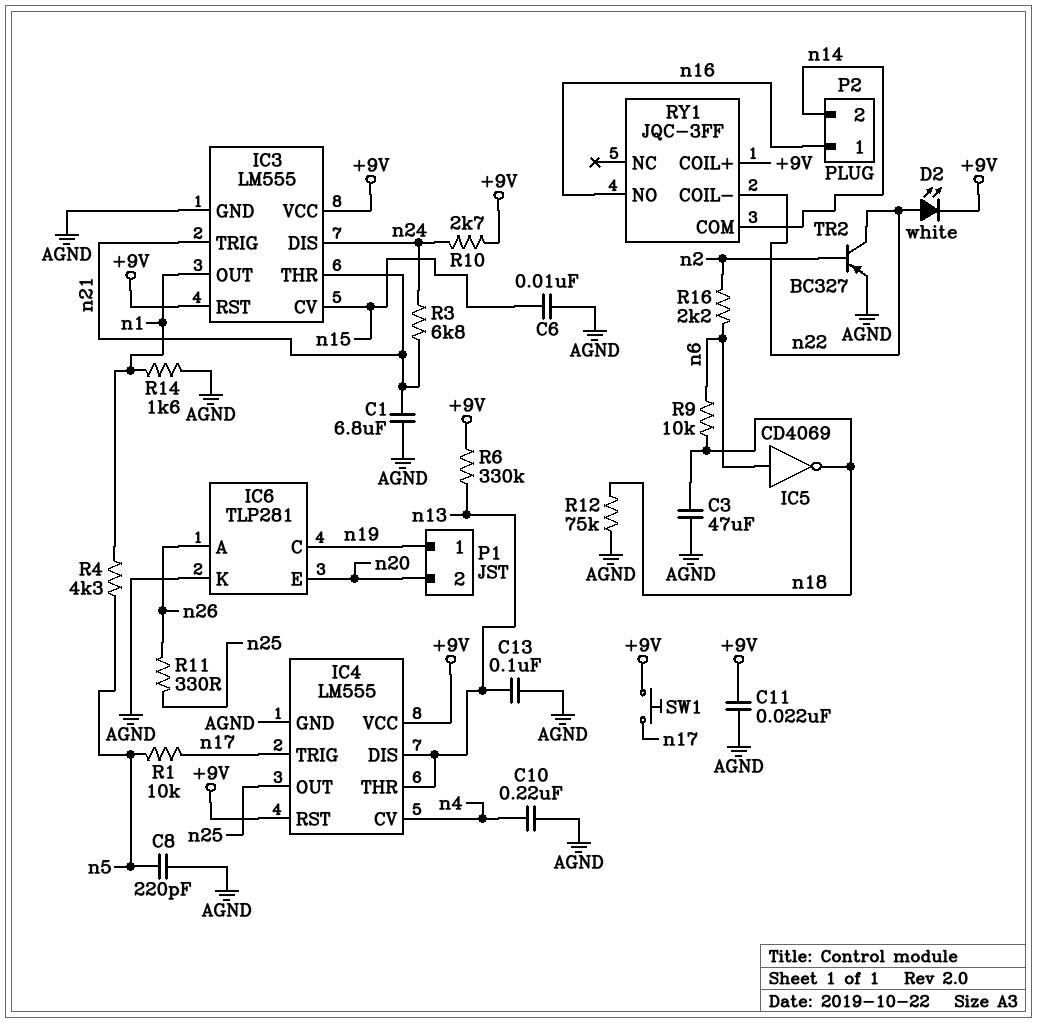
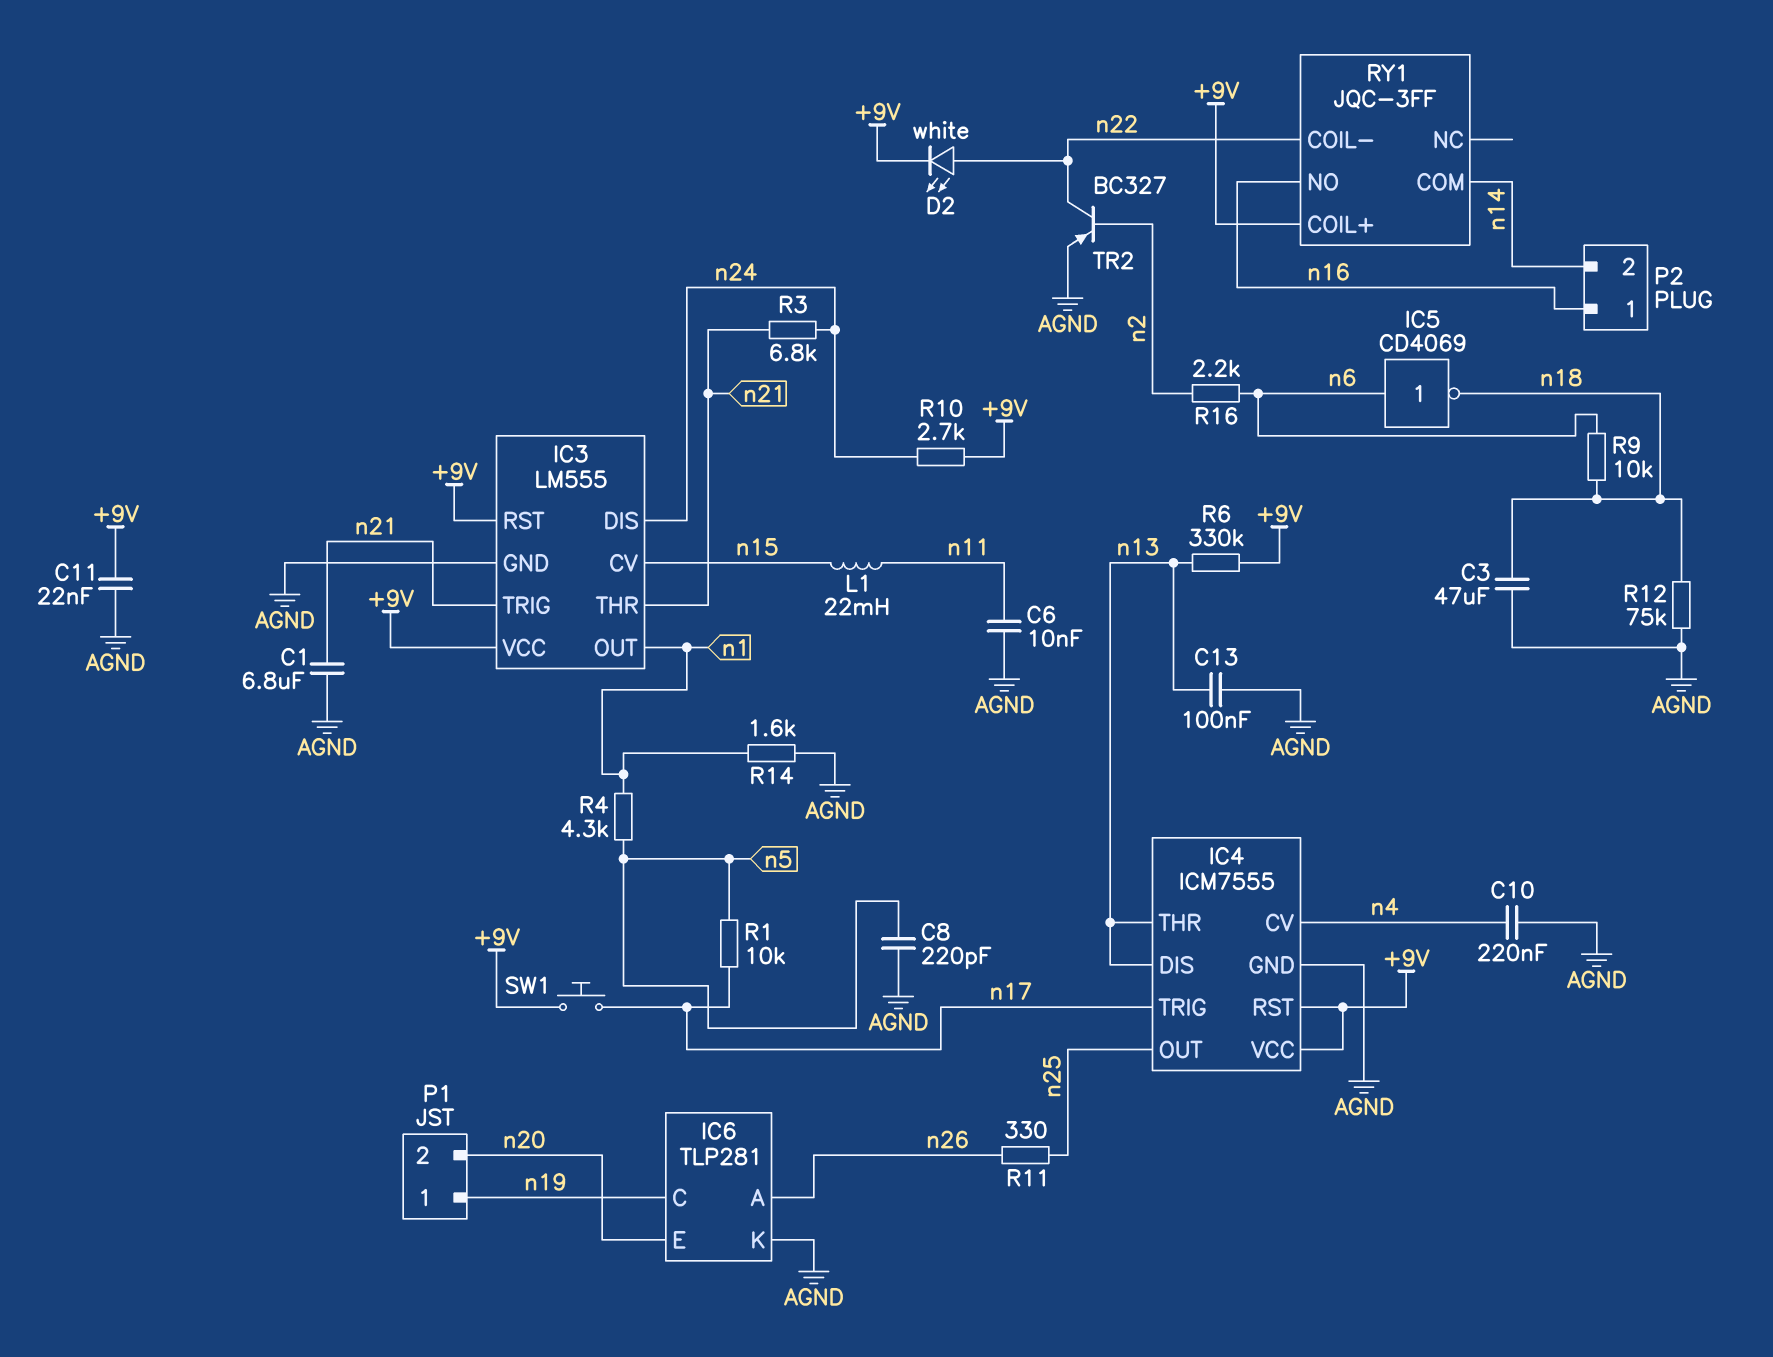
C6: 10nF (AGND, n15) -> 10nF (AGND, n11)
IC4: LM555 -> ICM7555
L1: none -> 22mH (n11, n15)

